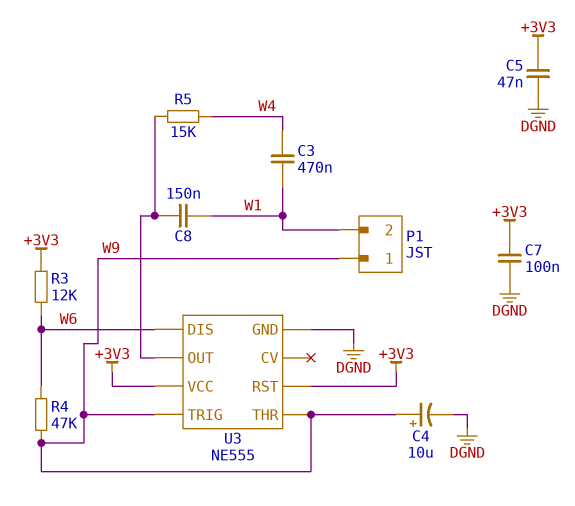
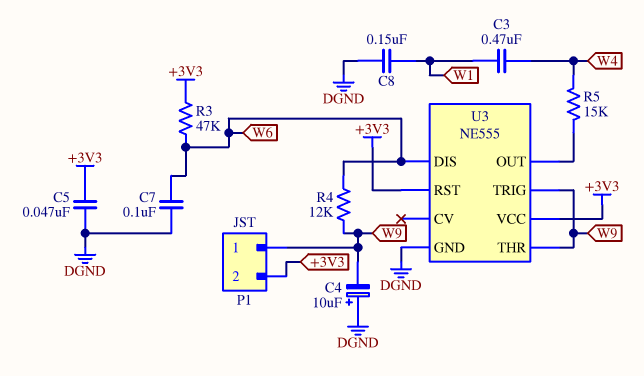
C4: 10uF (plus W9, minus DGND) -> 10uF (plus DGND, minus W9)
C7: 100nF (+3V3, DGND) -> 100nF (DGND, W6)
C8: 150nF (U3/OUT, W1) -> 150nF (DGND, W1)
P1 pin 2: W1 -> +3V3
R3: 12k (+3V3, W6) -> 47k (+3V3, W6)
R4: 47k (W6, W9) -> 12k (W6, W9)

